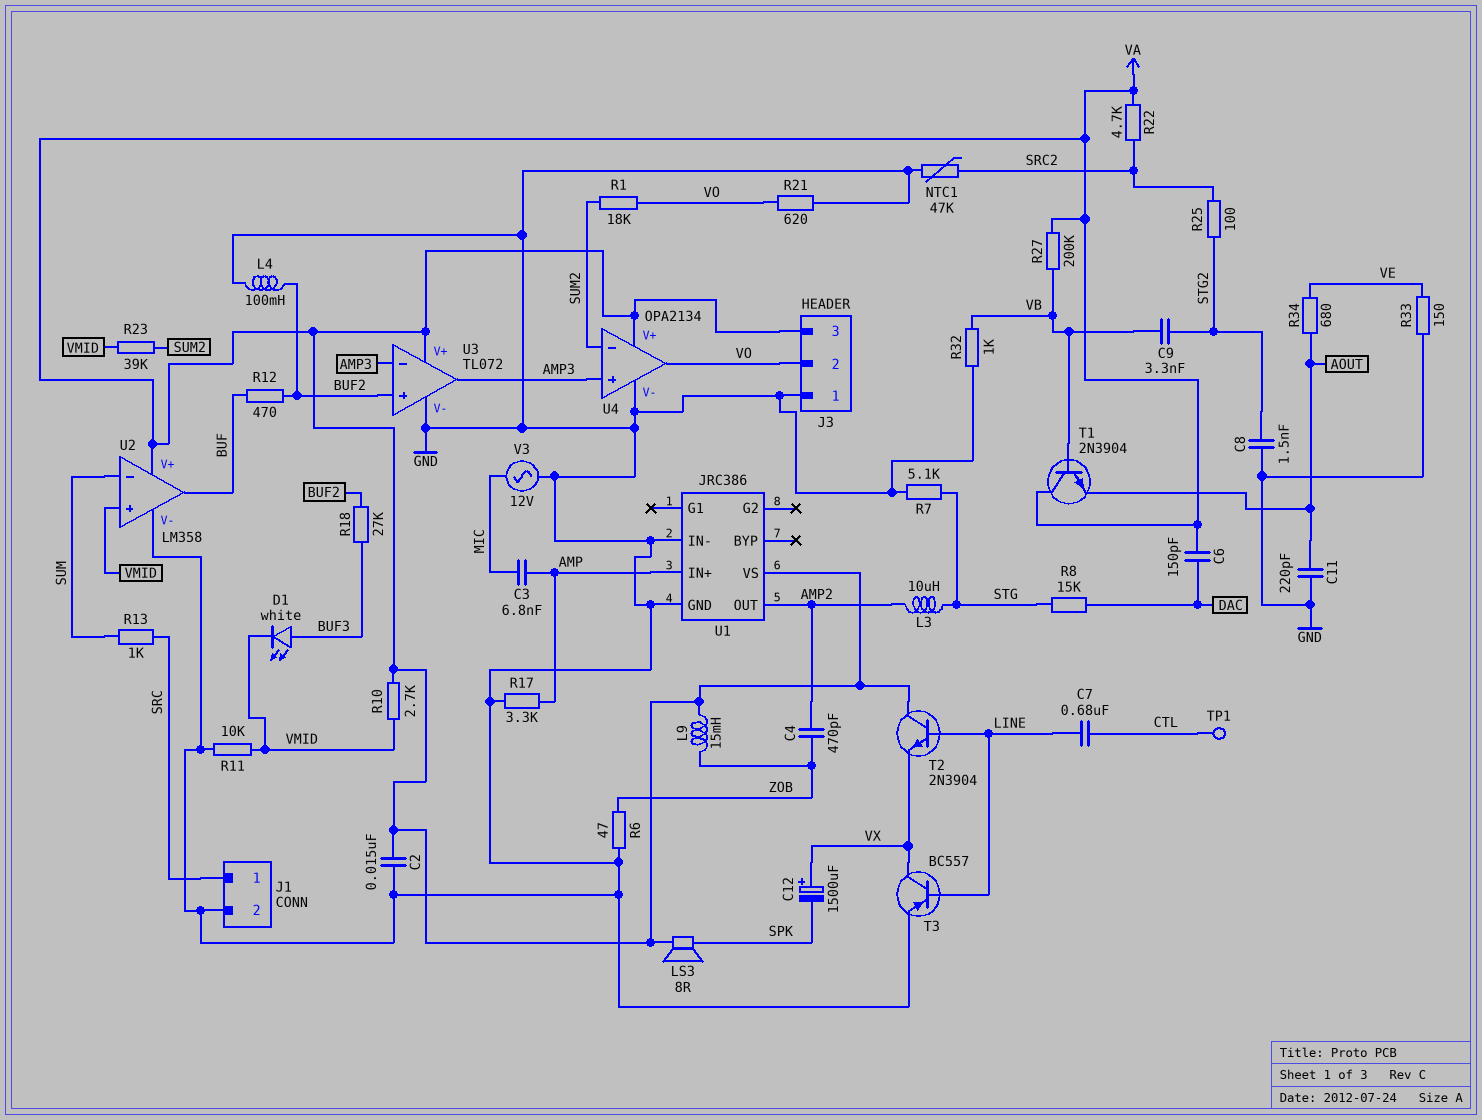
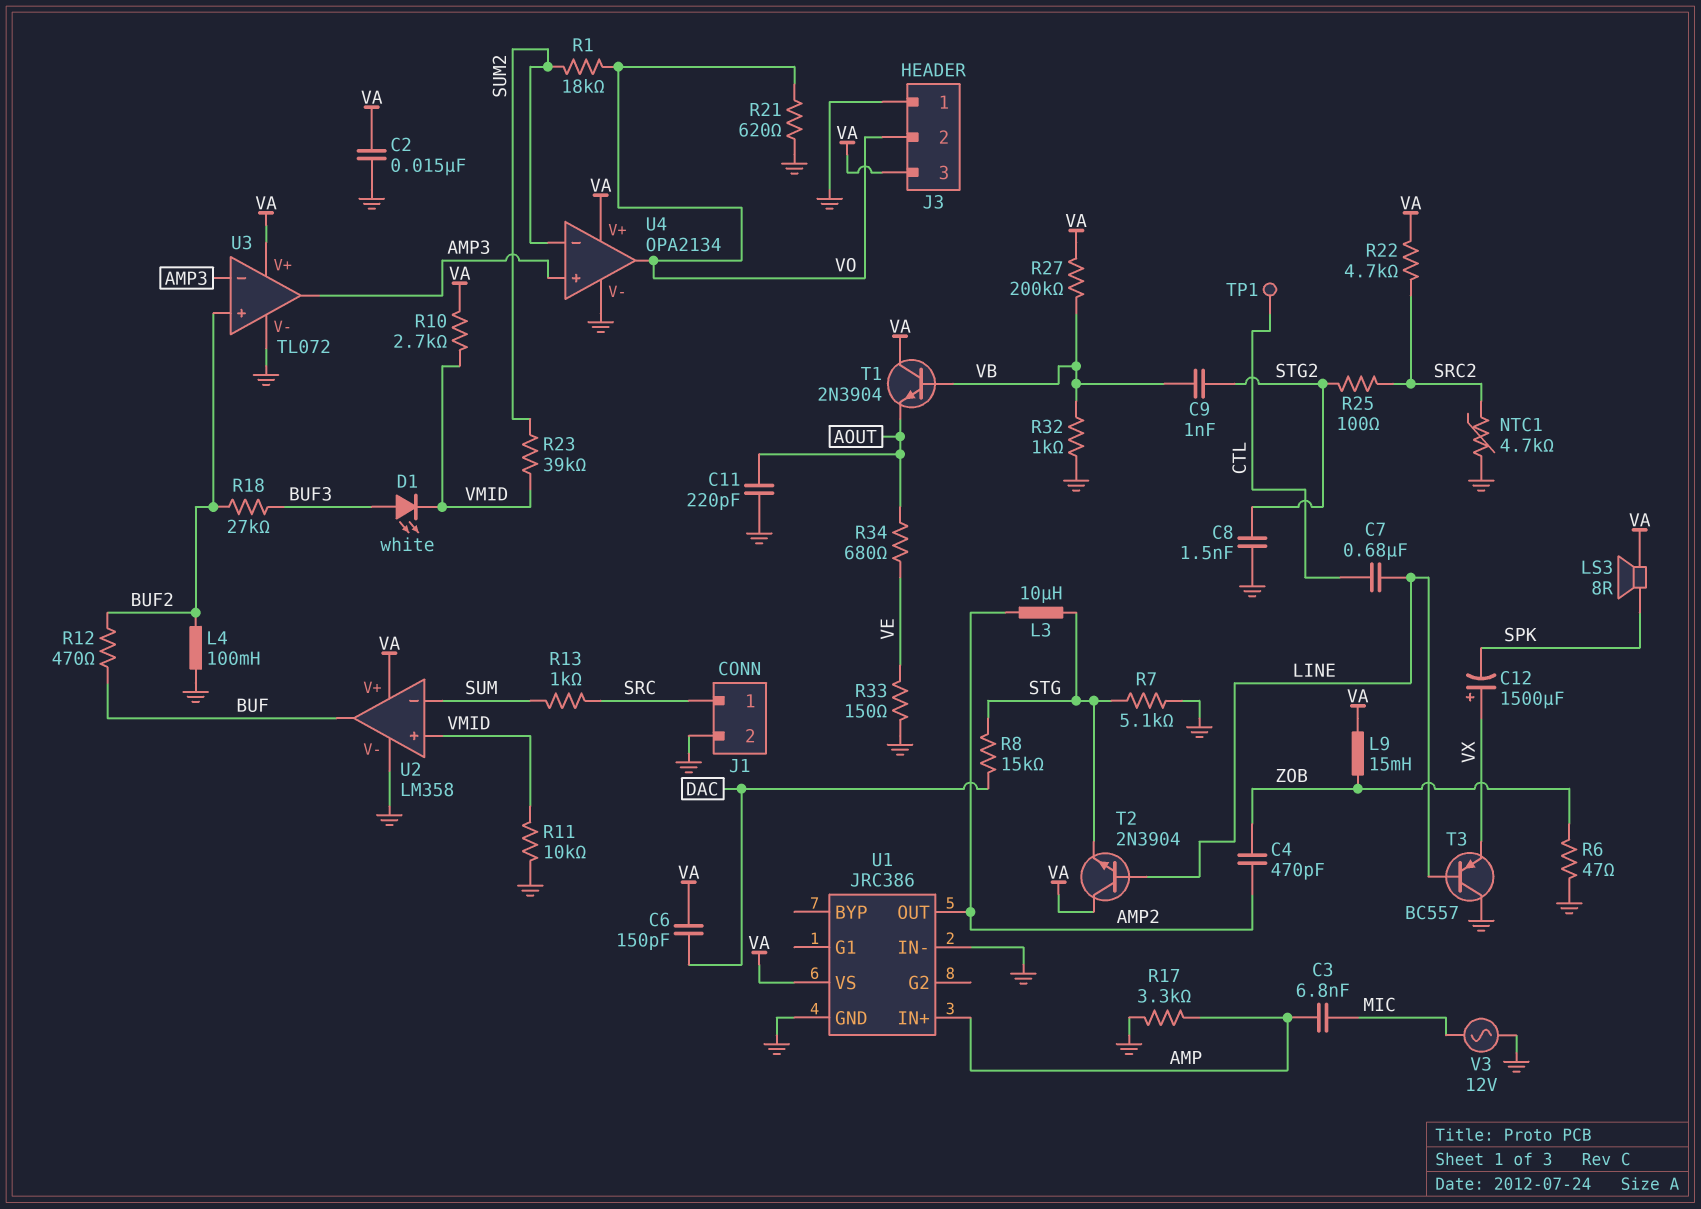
C9: 3.3nF (STG2, VB) -> 1nF (STG2, VB)
NTC1: 47k (GND, SRC2) -> 4.7k (GND, SRC2)
T2: NPN 2N3904 (B LINE, C VA, E VX) -> NPN 2N3904 (B LINE, C VA, E STG)
T3: PNP BC557 (B LINE, C VX, E GND) -> PNP BC557 (B LINE, C GND, E VX)

